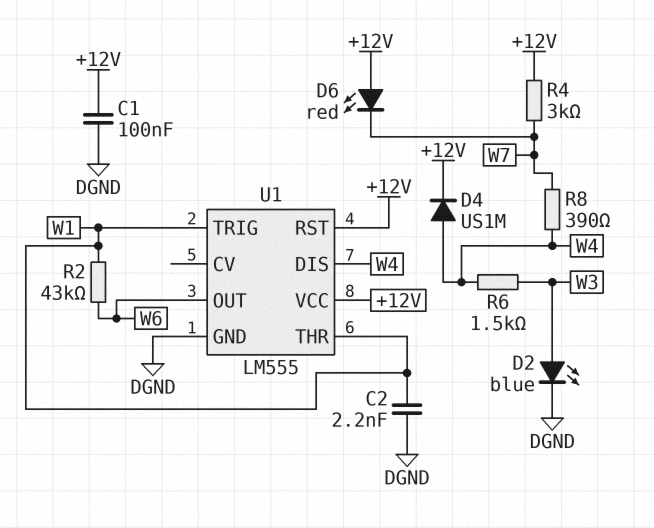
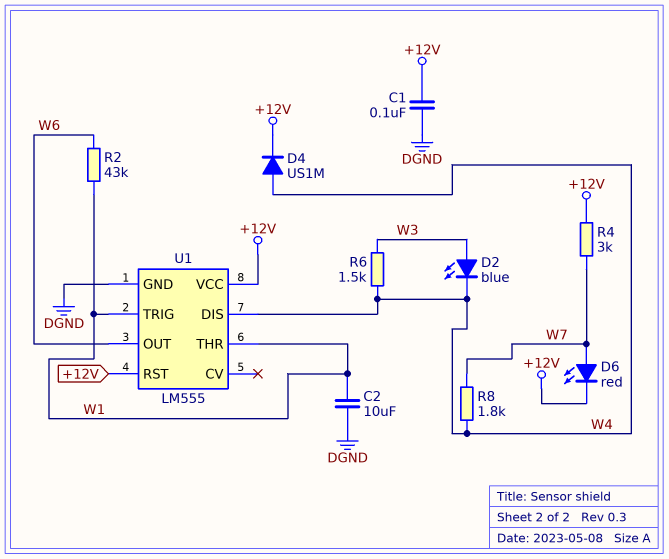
C2: 2.2nF (DGND, W1) -> 10uF (DGND, W1)
D2: LED blue (A W3, K DGND) -> LED blue (A W3, K W4)
D6: LED red (A +12V, K W7) -> LED red (A W7, K +12V)
R8: 390 (W4, W7) -> 1.8k (W4, W7)

